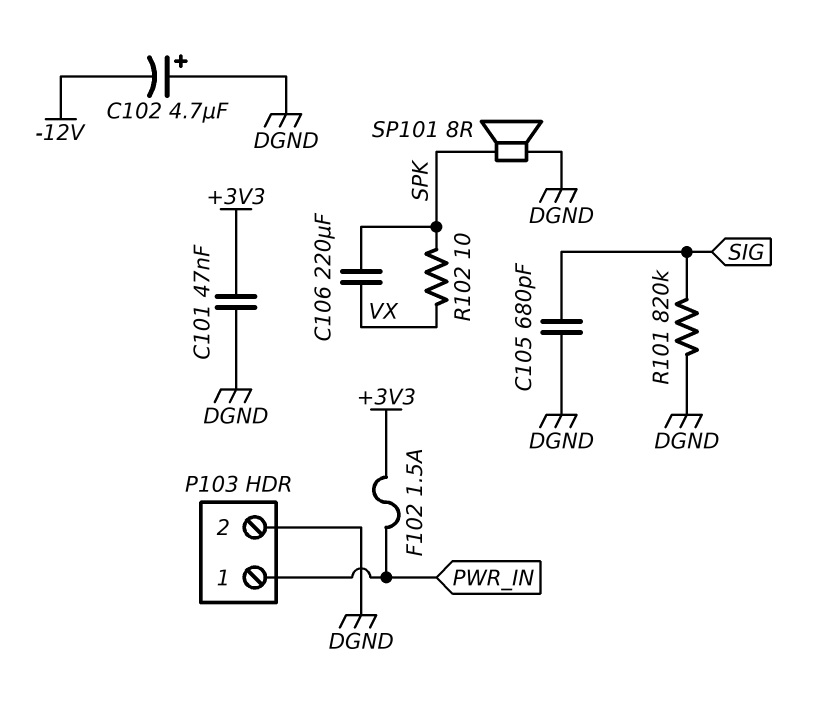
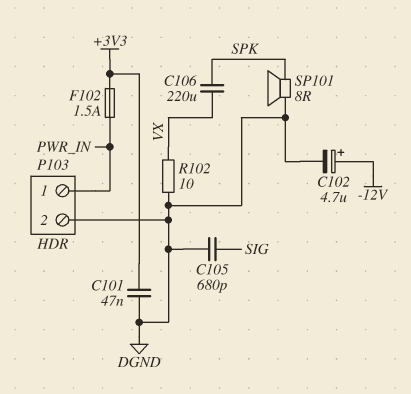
C102: 4.7uF (plus DGND, minus -12V) -> 4.7uF (plus -12V, minus DGND)
R101: 820k (DGND, SIG) -> none
R102: 10 (SPK, VX) -> 10 (DGND, VX)

